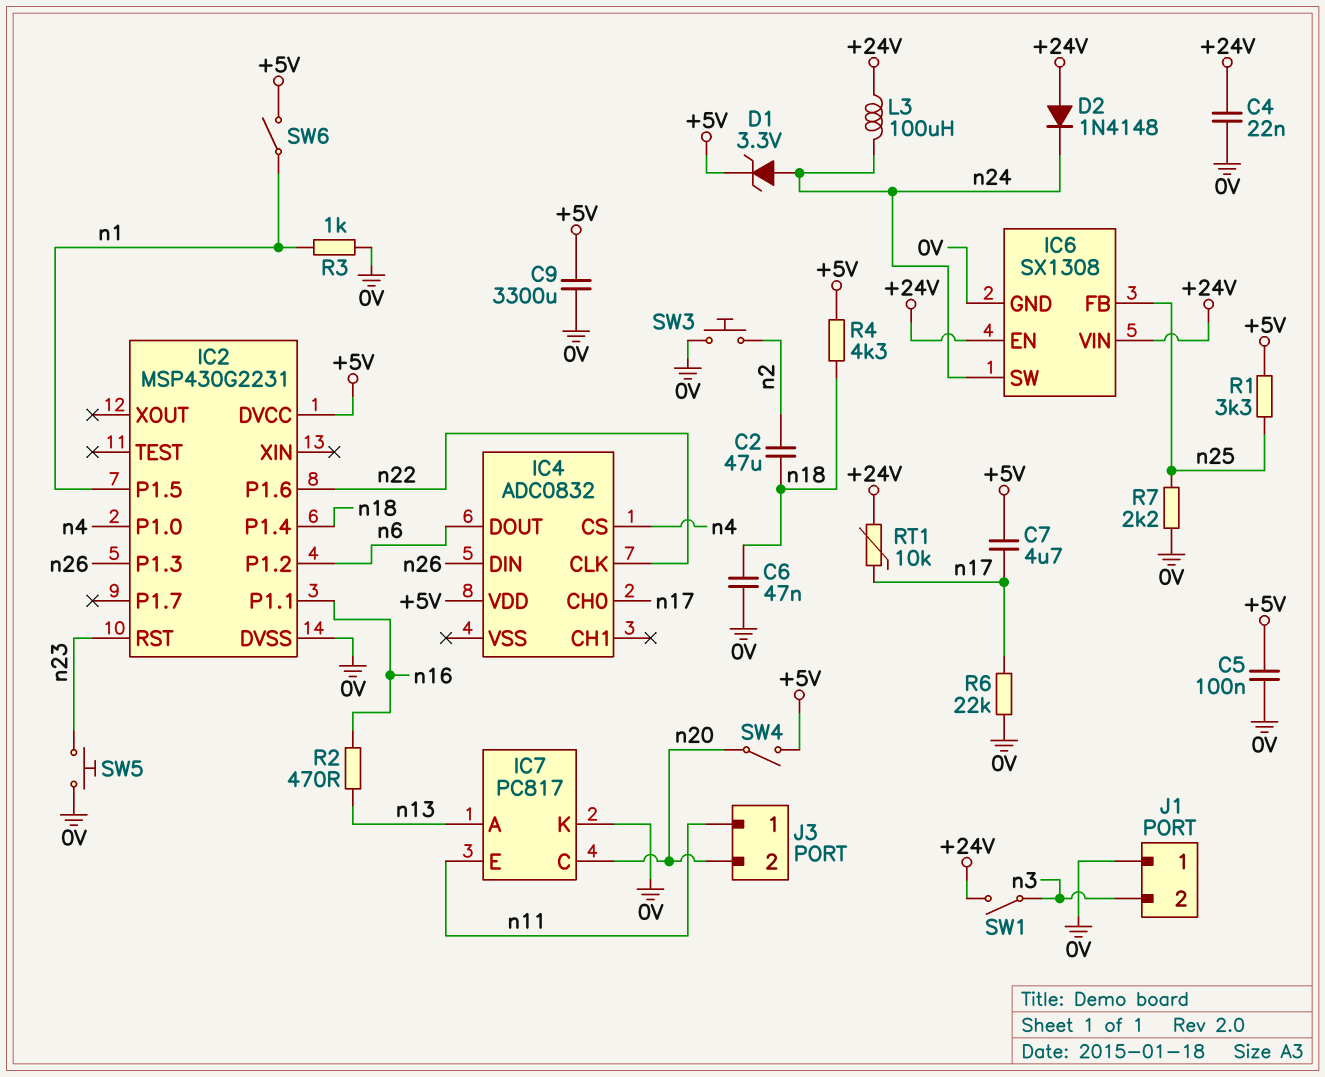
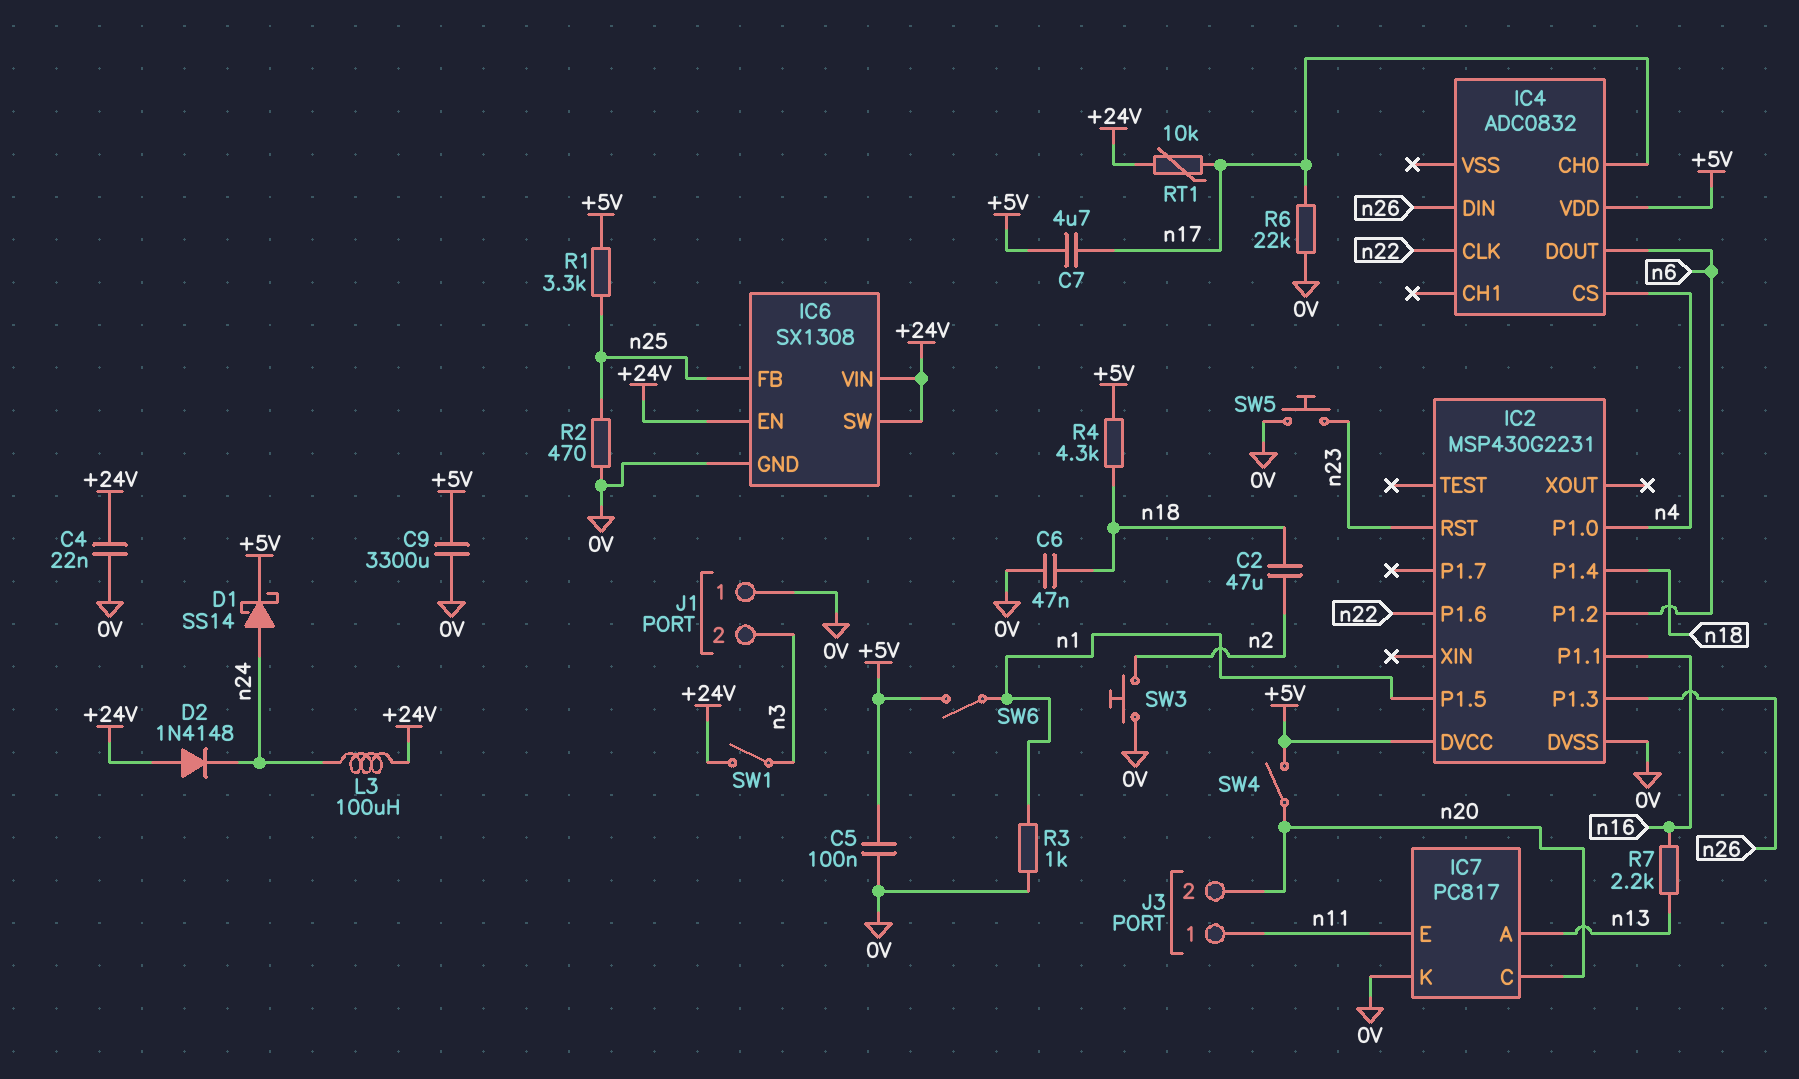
D1: zener 3.3V (A n24, K +5V) -> schottky SS14 (A n24, K +5V)
IC6 pin SW: n24 -> +24V
R2: 470 (n13, n16) -> 470 (0V, n25)
R7: 2.2k (0V, n25) -> 2.2k (n13, n16)

